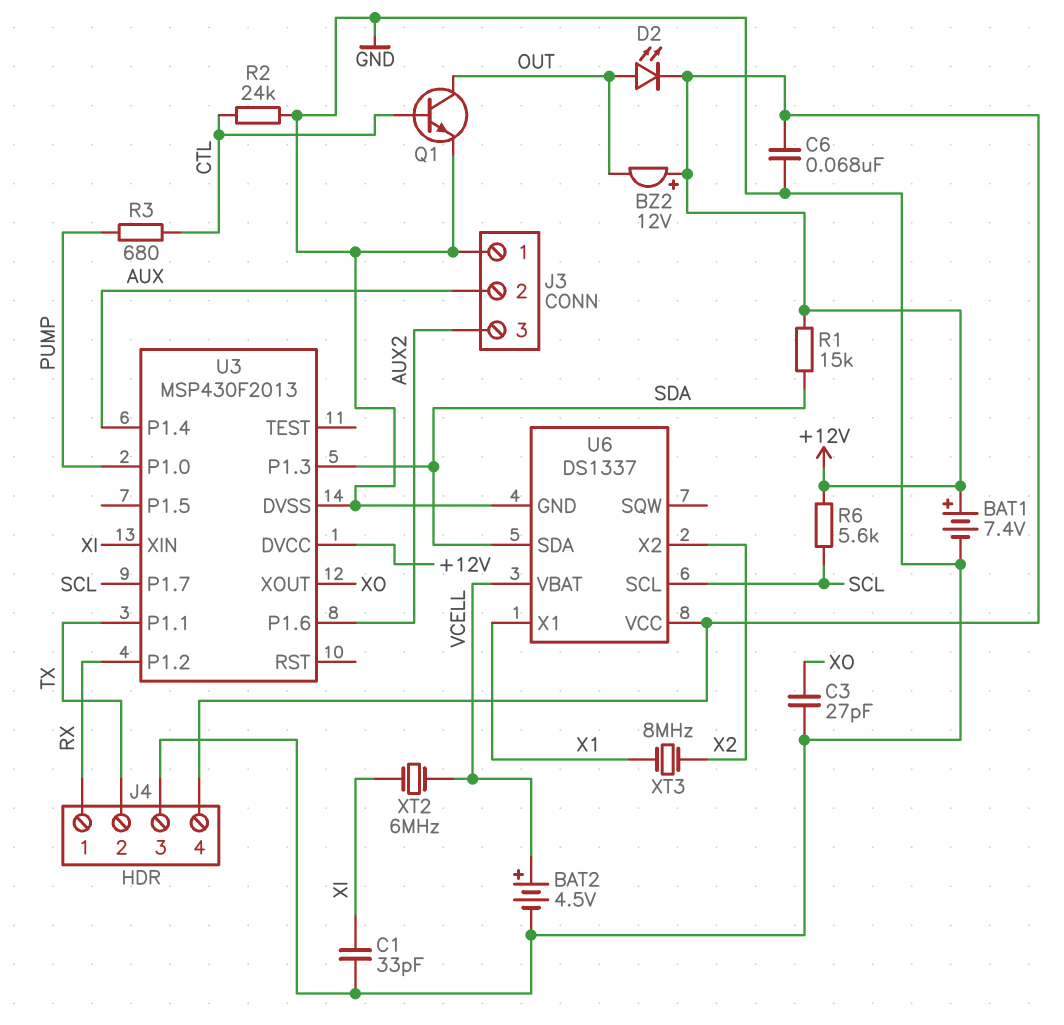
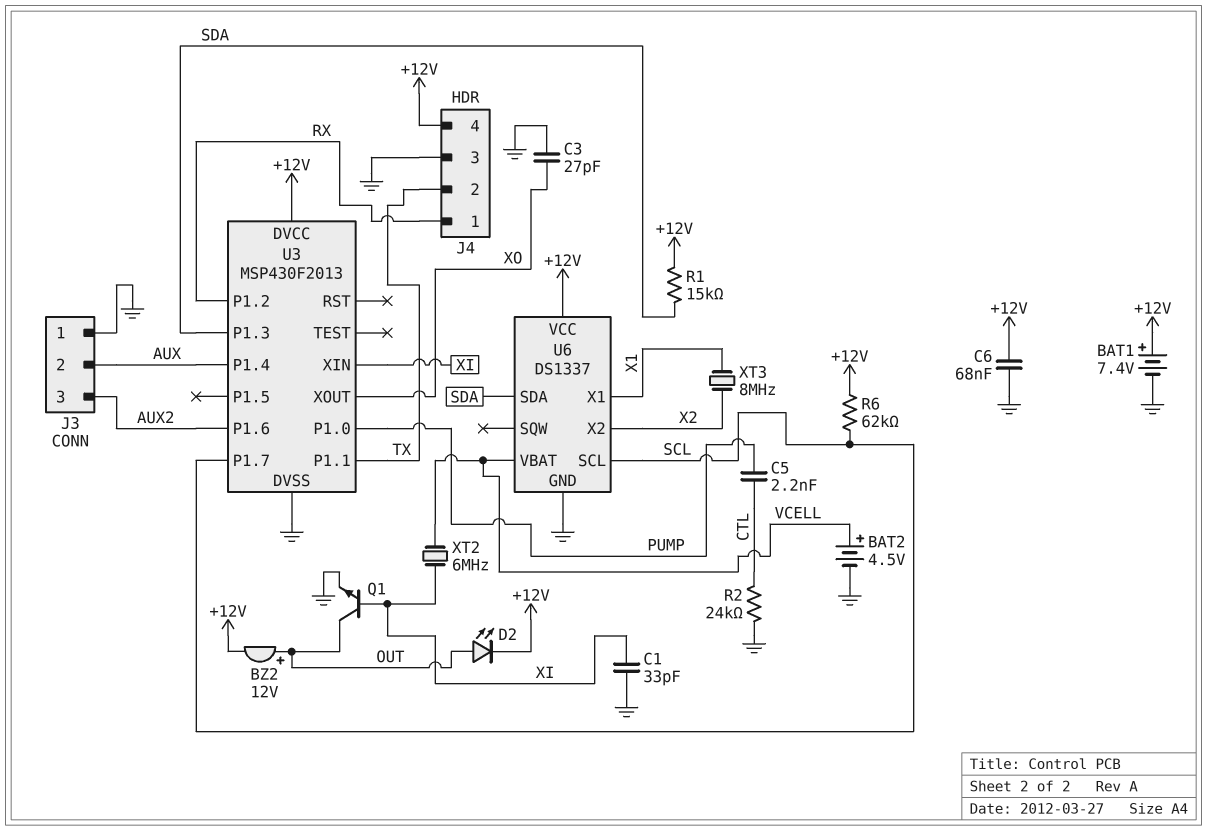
BZ2: buzzer 12V (plus +12V, minus OUT) -> buzzer 12V (plus OUT, minus +12V)
C5: none -> 2.2nF (CTL, PUMP)
Q1: NPN (B CTL, C OUT, E GND) -> NPN (B XI, C OUT, E GND)
R3: 680 (CTL, PUMP) -> none
R6: 5.6k (+12V, SCL) -> 62k (+12V, SCL)

